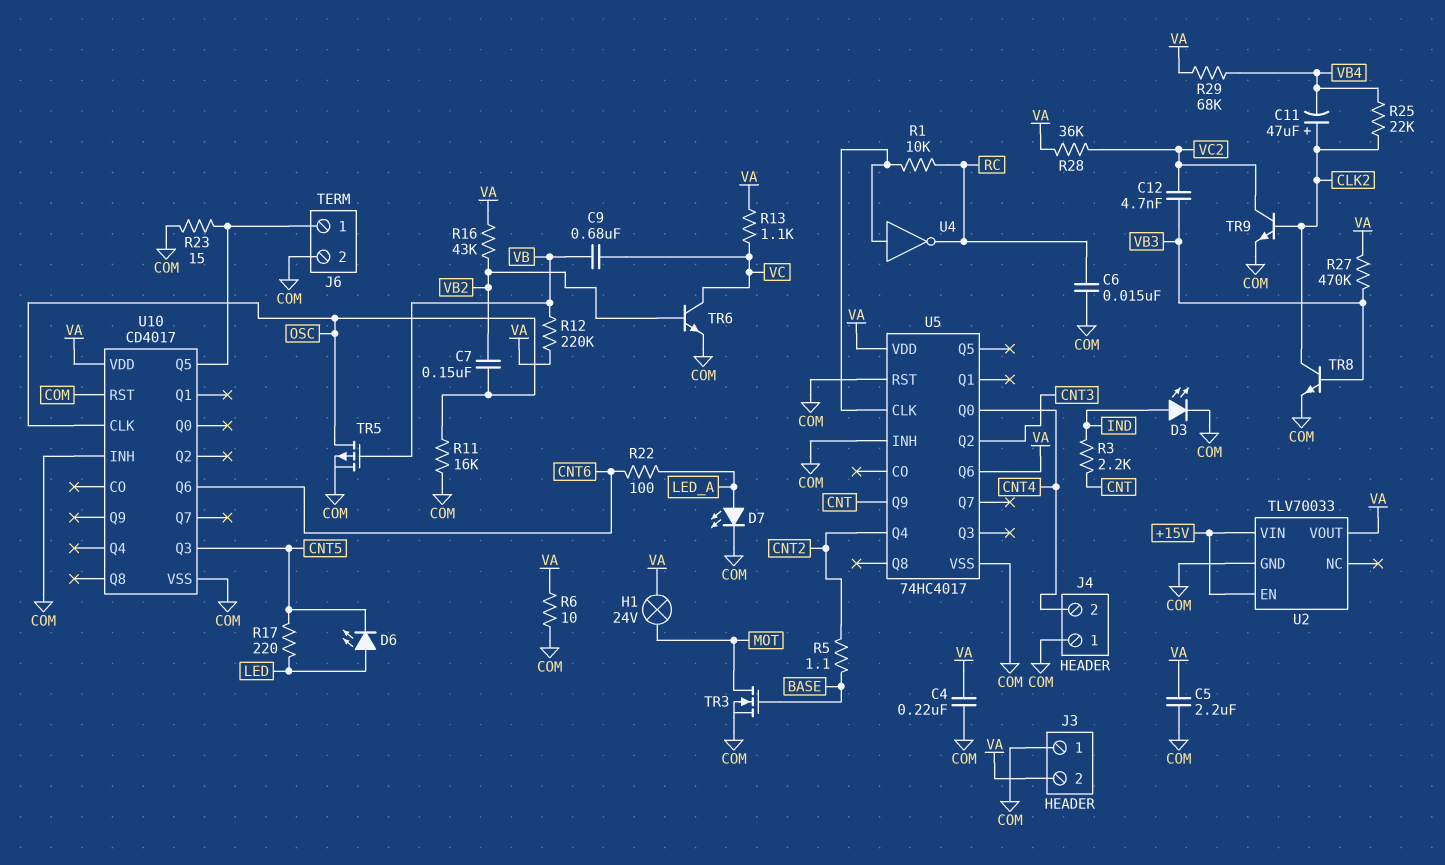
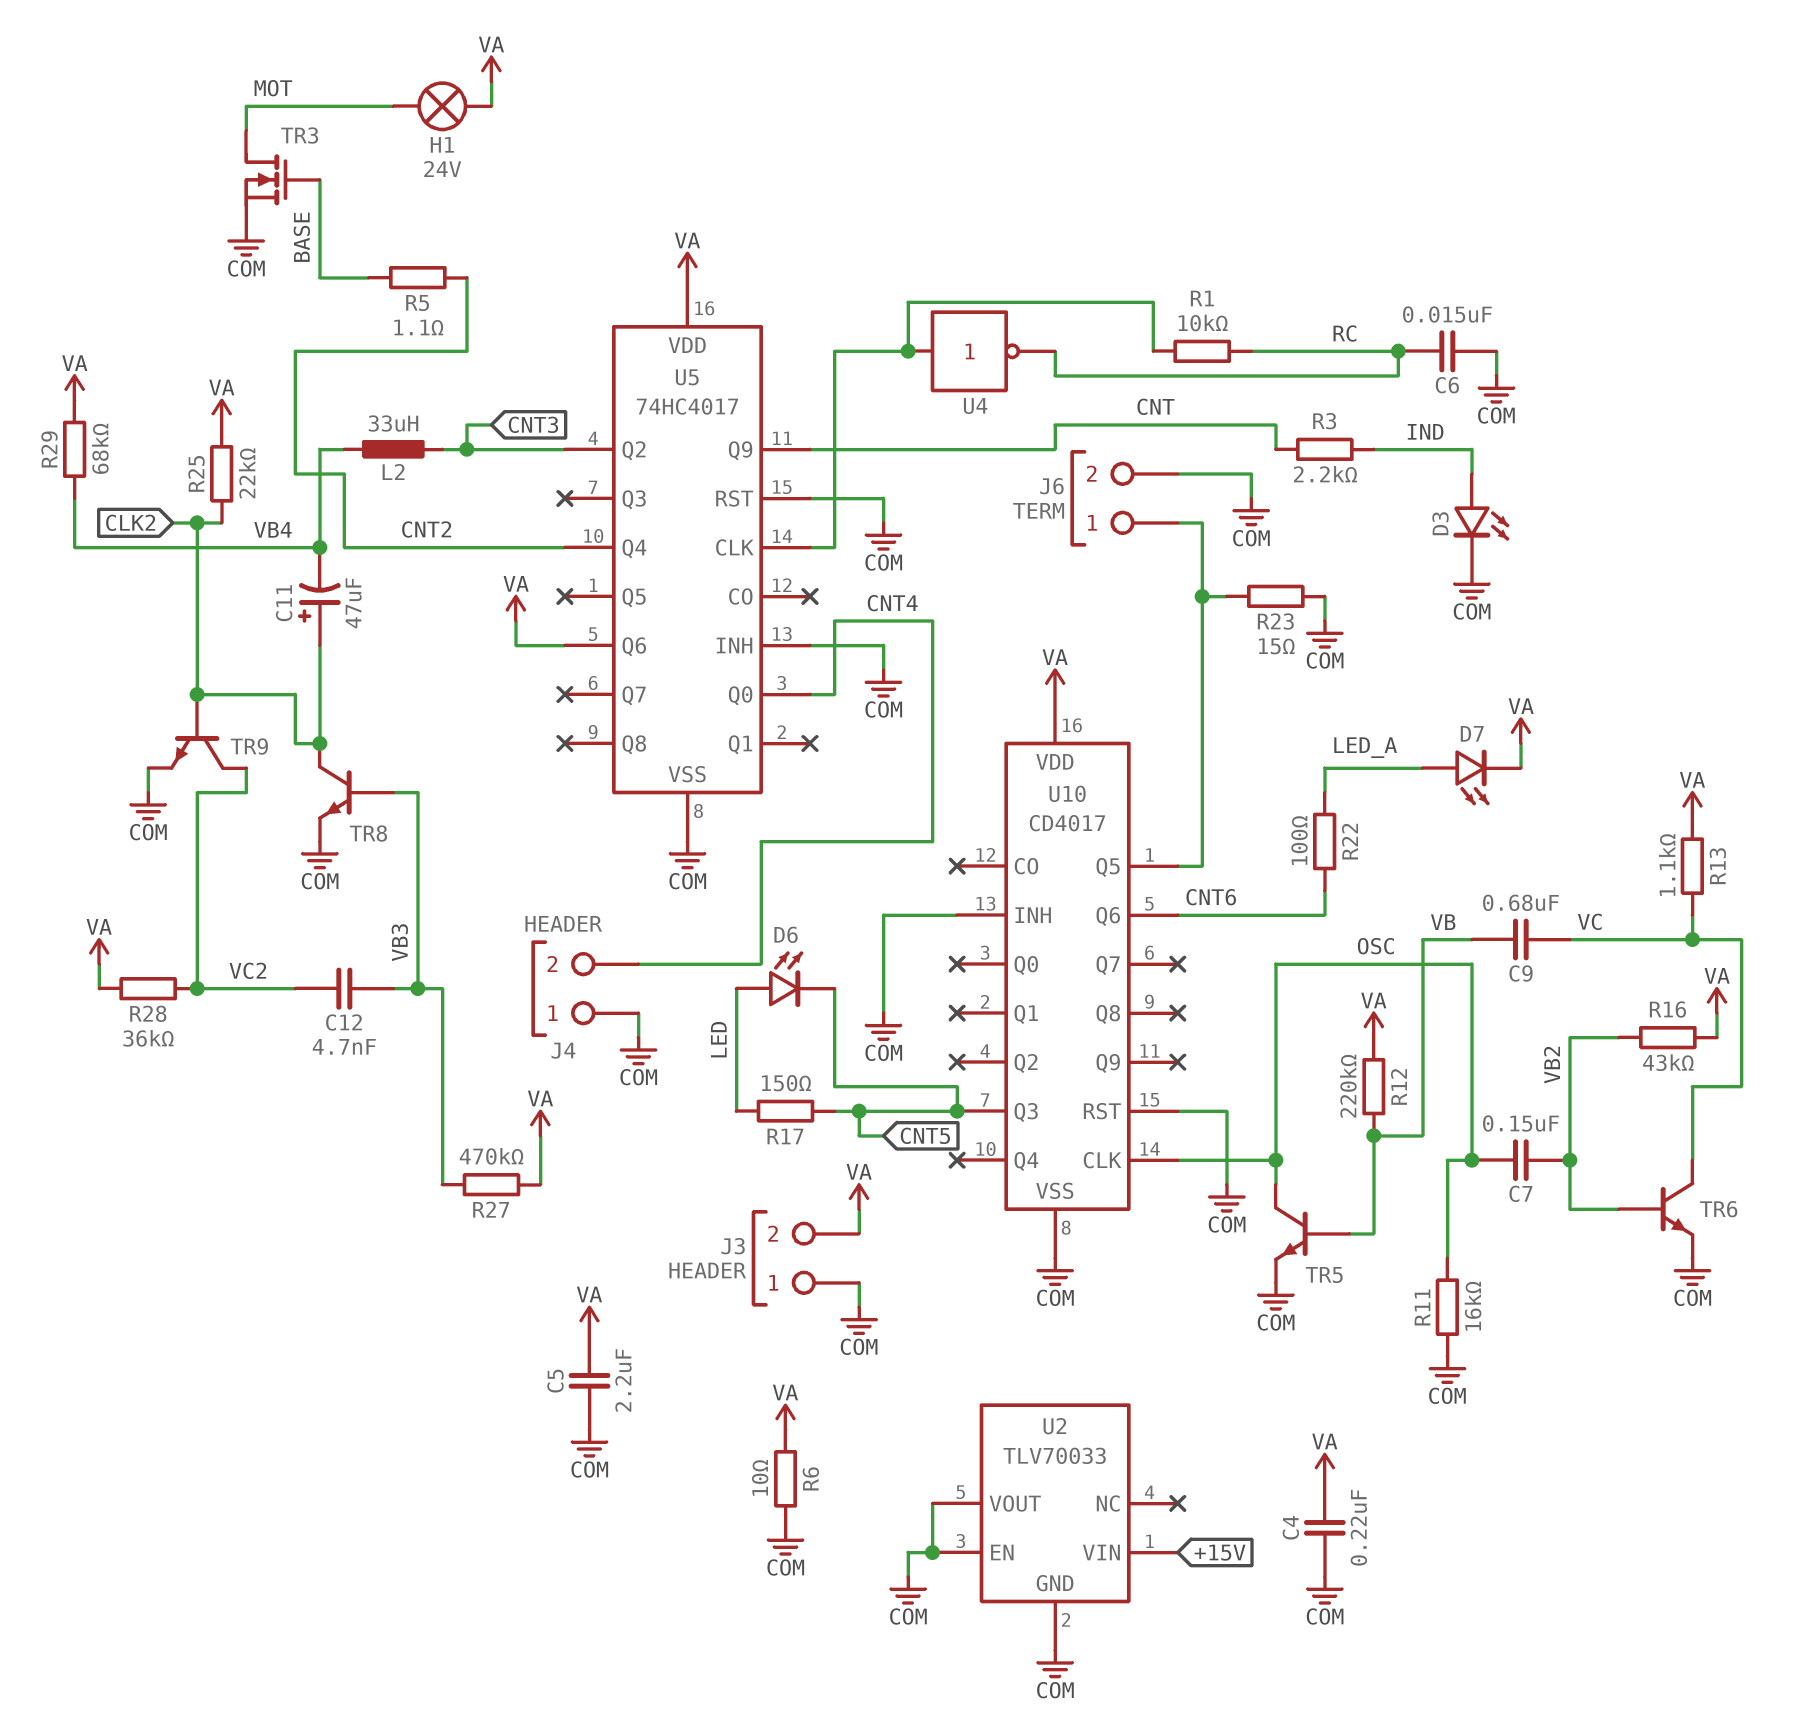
D7: LED (A LED_A, K COM) -> LED (A LED_A, K VA)
L2: none -> 33uH (CNT3, VB4)
R17: 220 (CNT5, LED) -> 150 (CNT5, LED)
R25: 22k (CLK2, VB4) -> 22k (CLK2, VA)
TR5: PMOS (G VB, D OSC, S COM) -> NPN (B VB, C OSC, E COM)
U2 pin EN: +15V -> COM
U2 pin VOUT: VA -> COM

